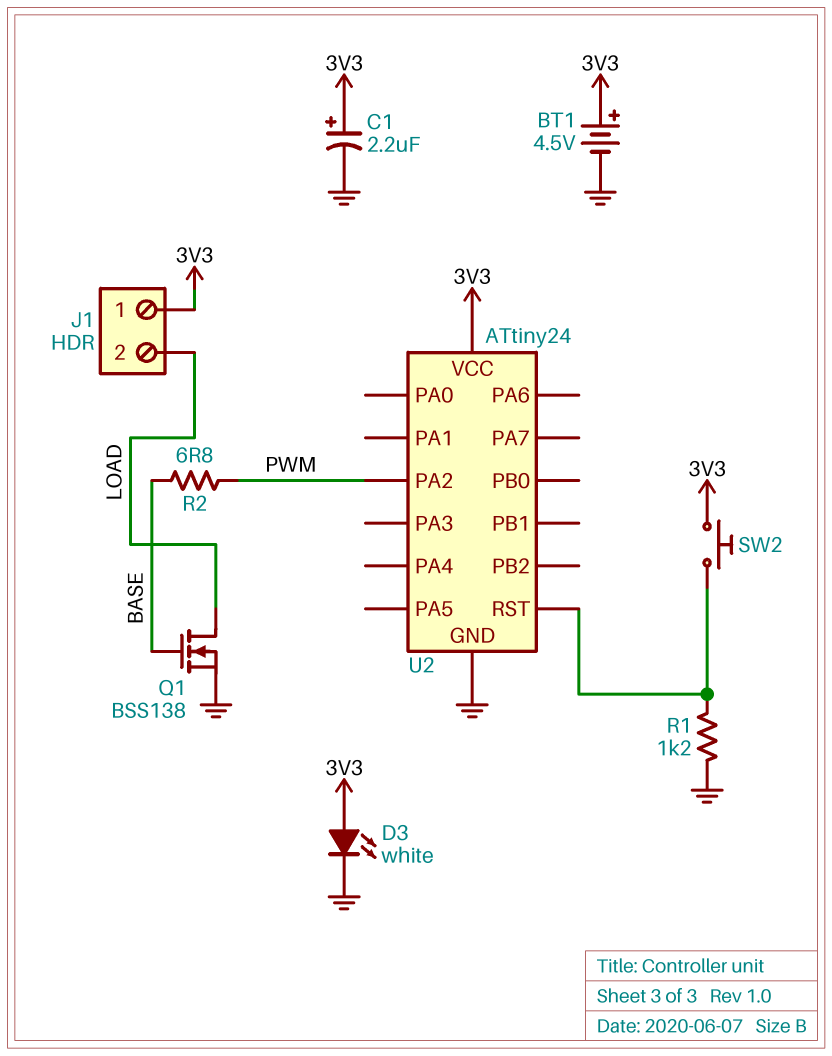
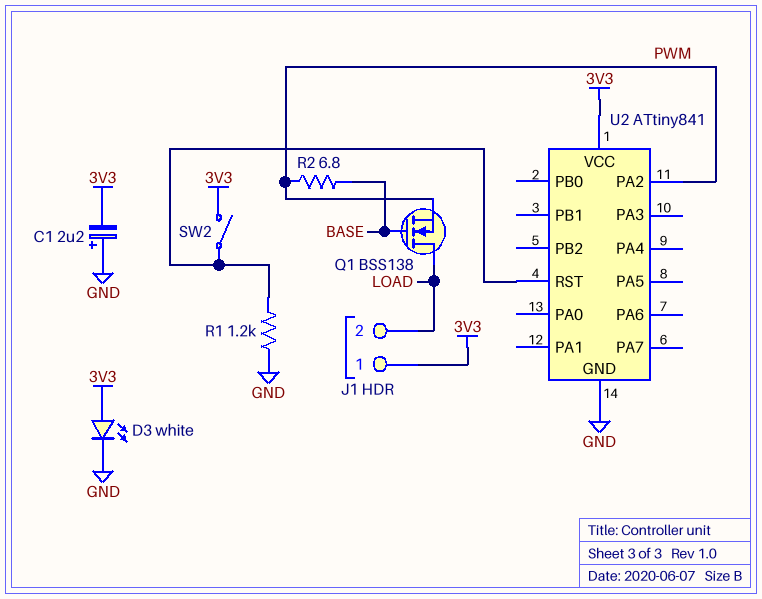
BT1: 4.5V (plus 3V3, minus GND) -> none
C1: 2.2uF (plus 3V3, minus GND) -> 2.2uF (plus GND, minus 3V3)
Q1: NMOS BSS138 (G BASE, D LOAD, S GND) -> NMOS BSS138 (G BASE, D LOAD, S PWM)
SW2: button (3V3, U2/RST) -> switch (3V3, U2/RST)
U2: ATtiny24 -> ATtiny841

